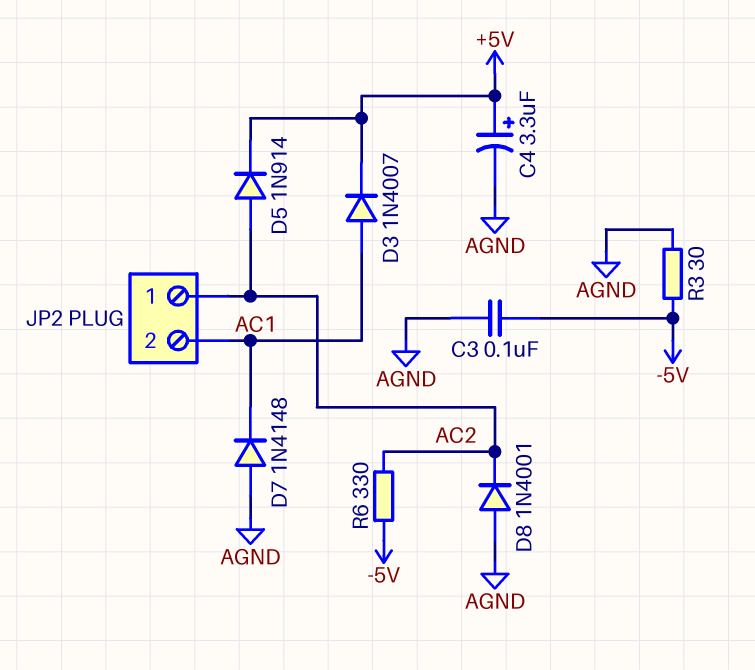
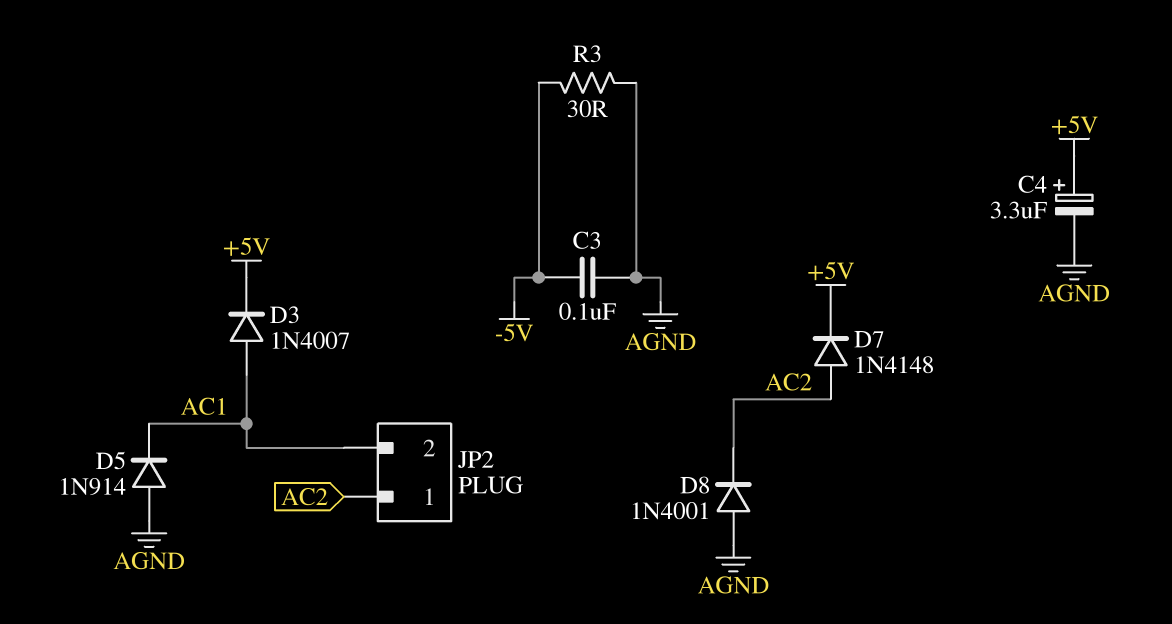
D5: diode 1N914 (A AC2, K +5V) -> diode 1N914 (A AGND, K AC1)
D7: diode 1N4148 (A AGND, K AC1) -> diode 1N4148 (A AC2, K +5V)
R6: 330 (-5V, AC2) -> none

